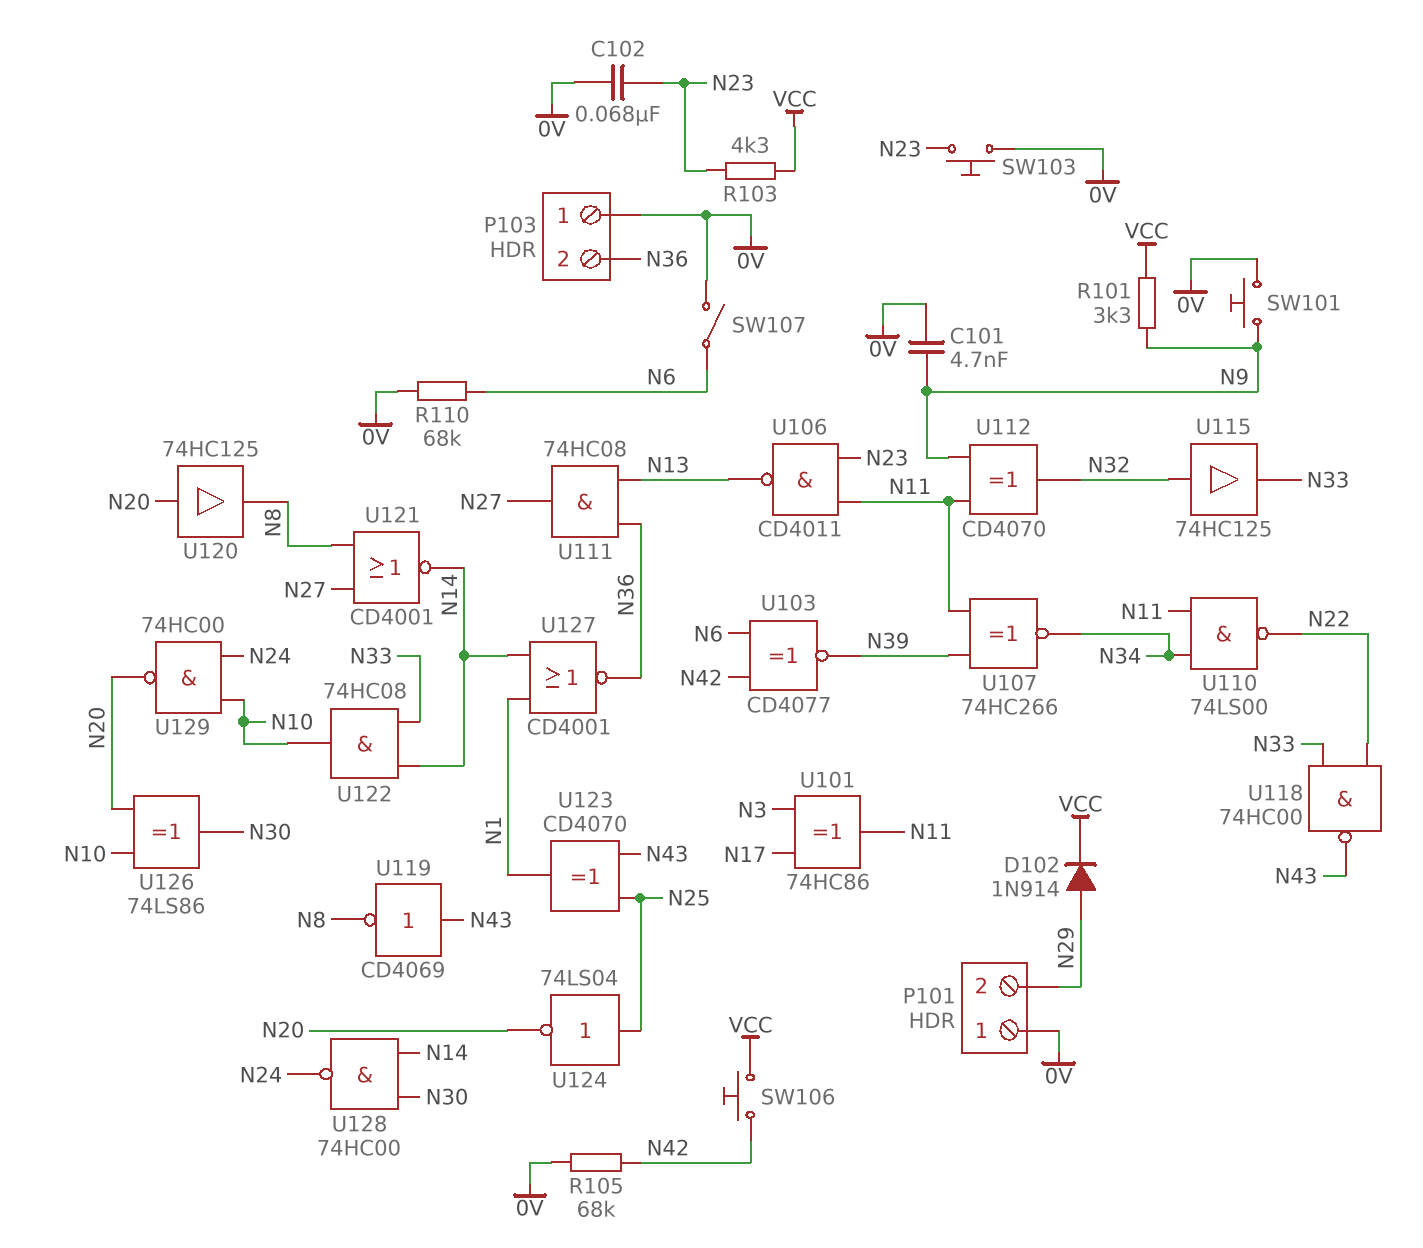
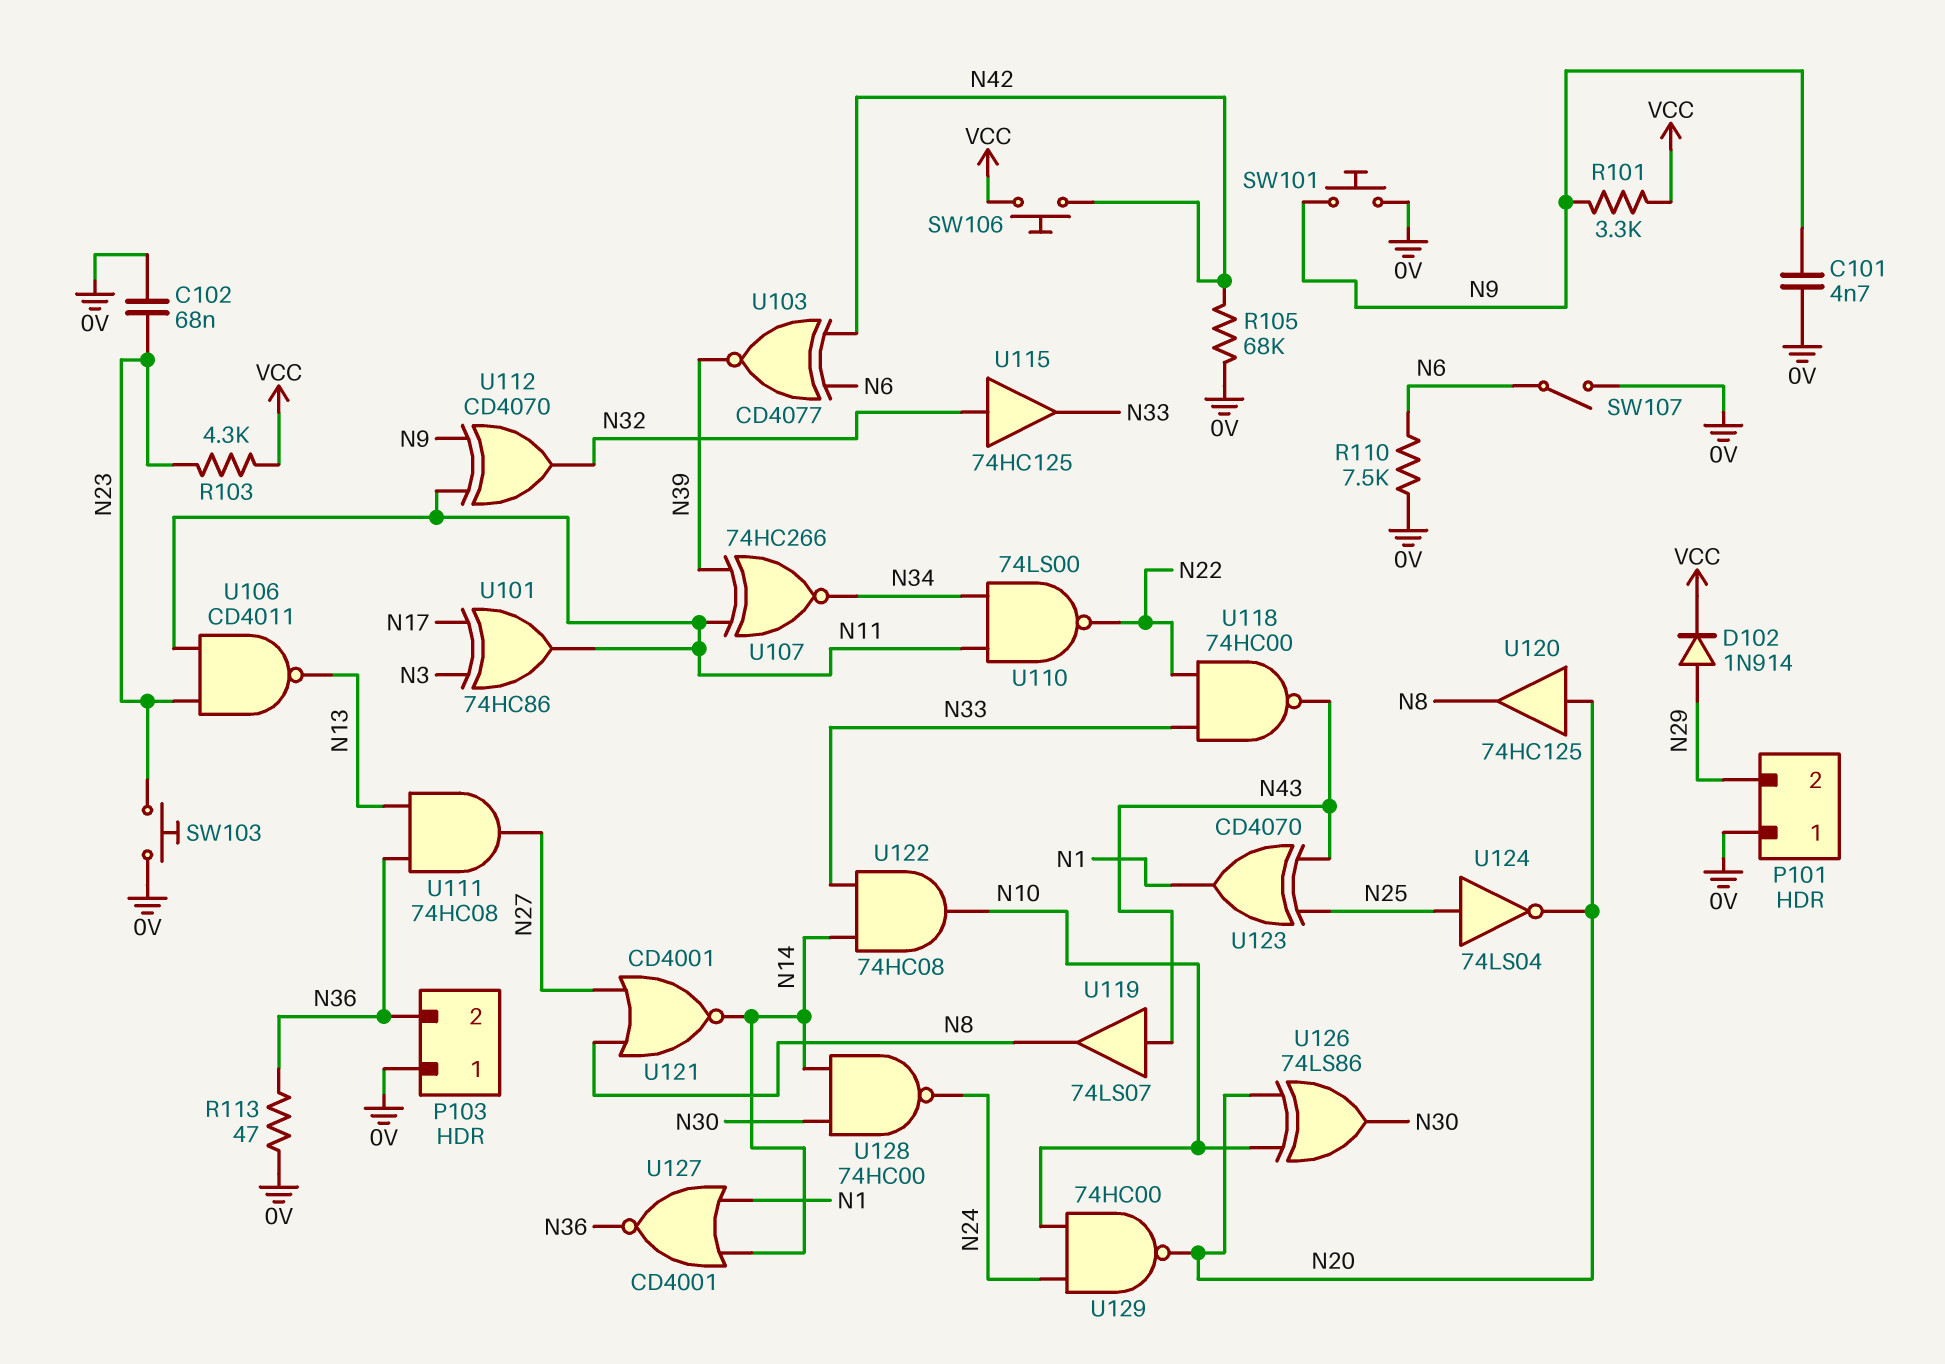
R110: 68k (0V, N6) -> 7.5k (0V, N6)
R113: none -> 47 (0V, N36)
U119: NOT CD4069 (in N43, out N8) -> buffer 74LS07 (in N43, out N8)

